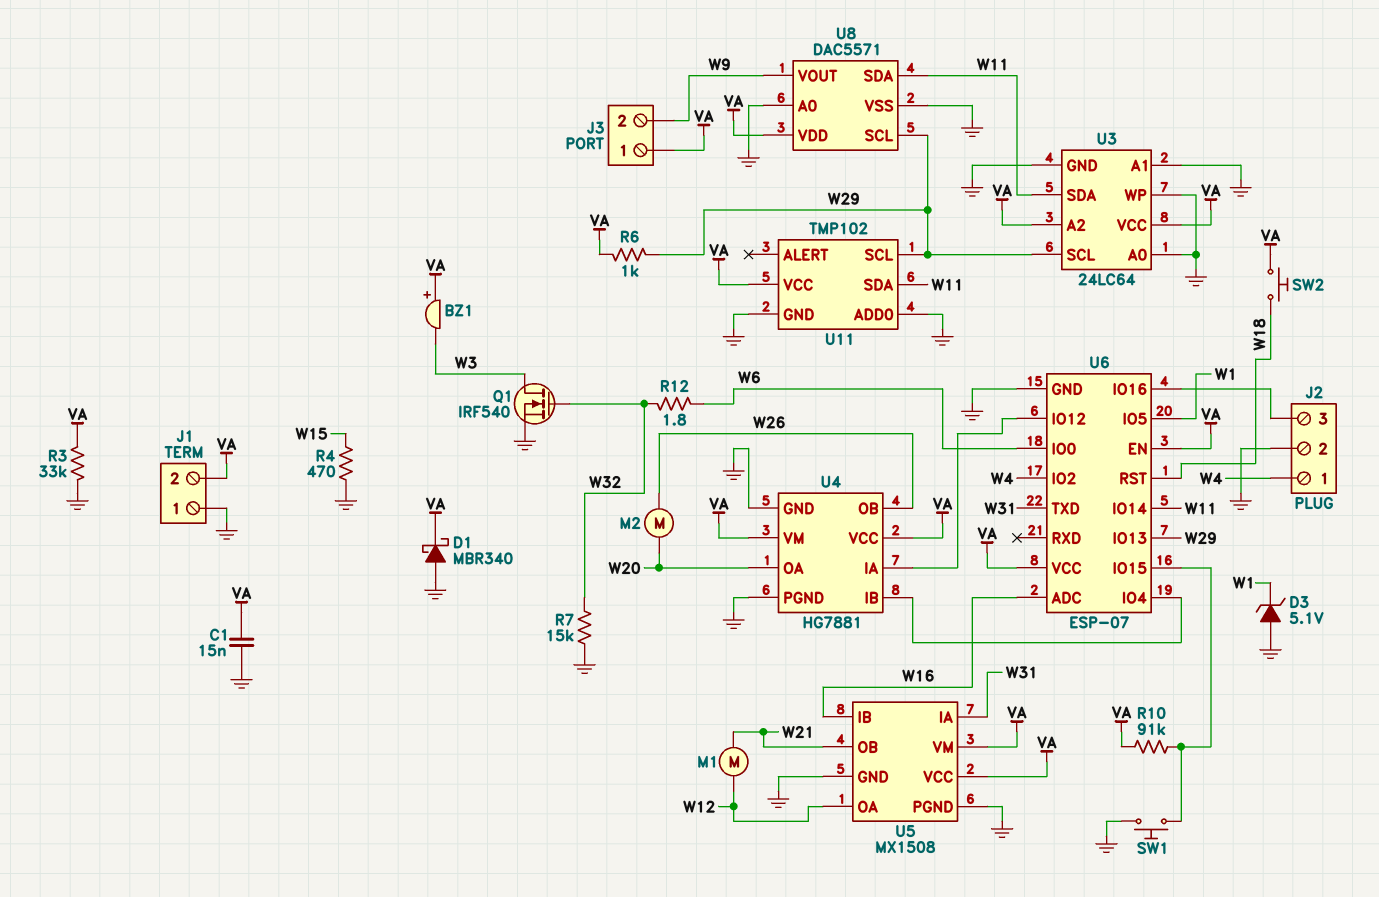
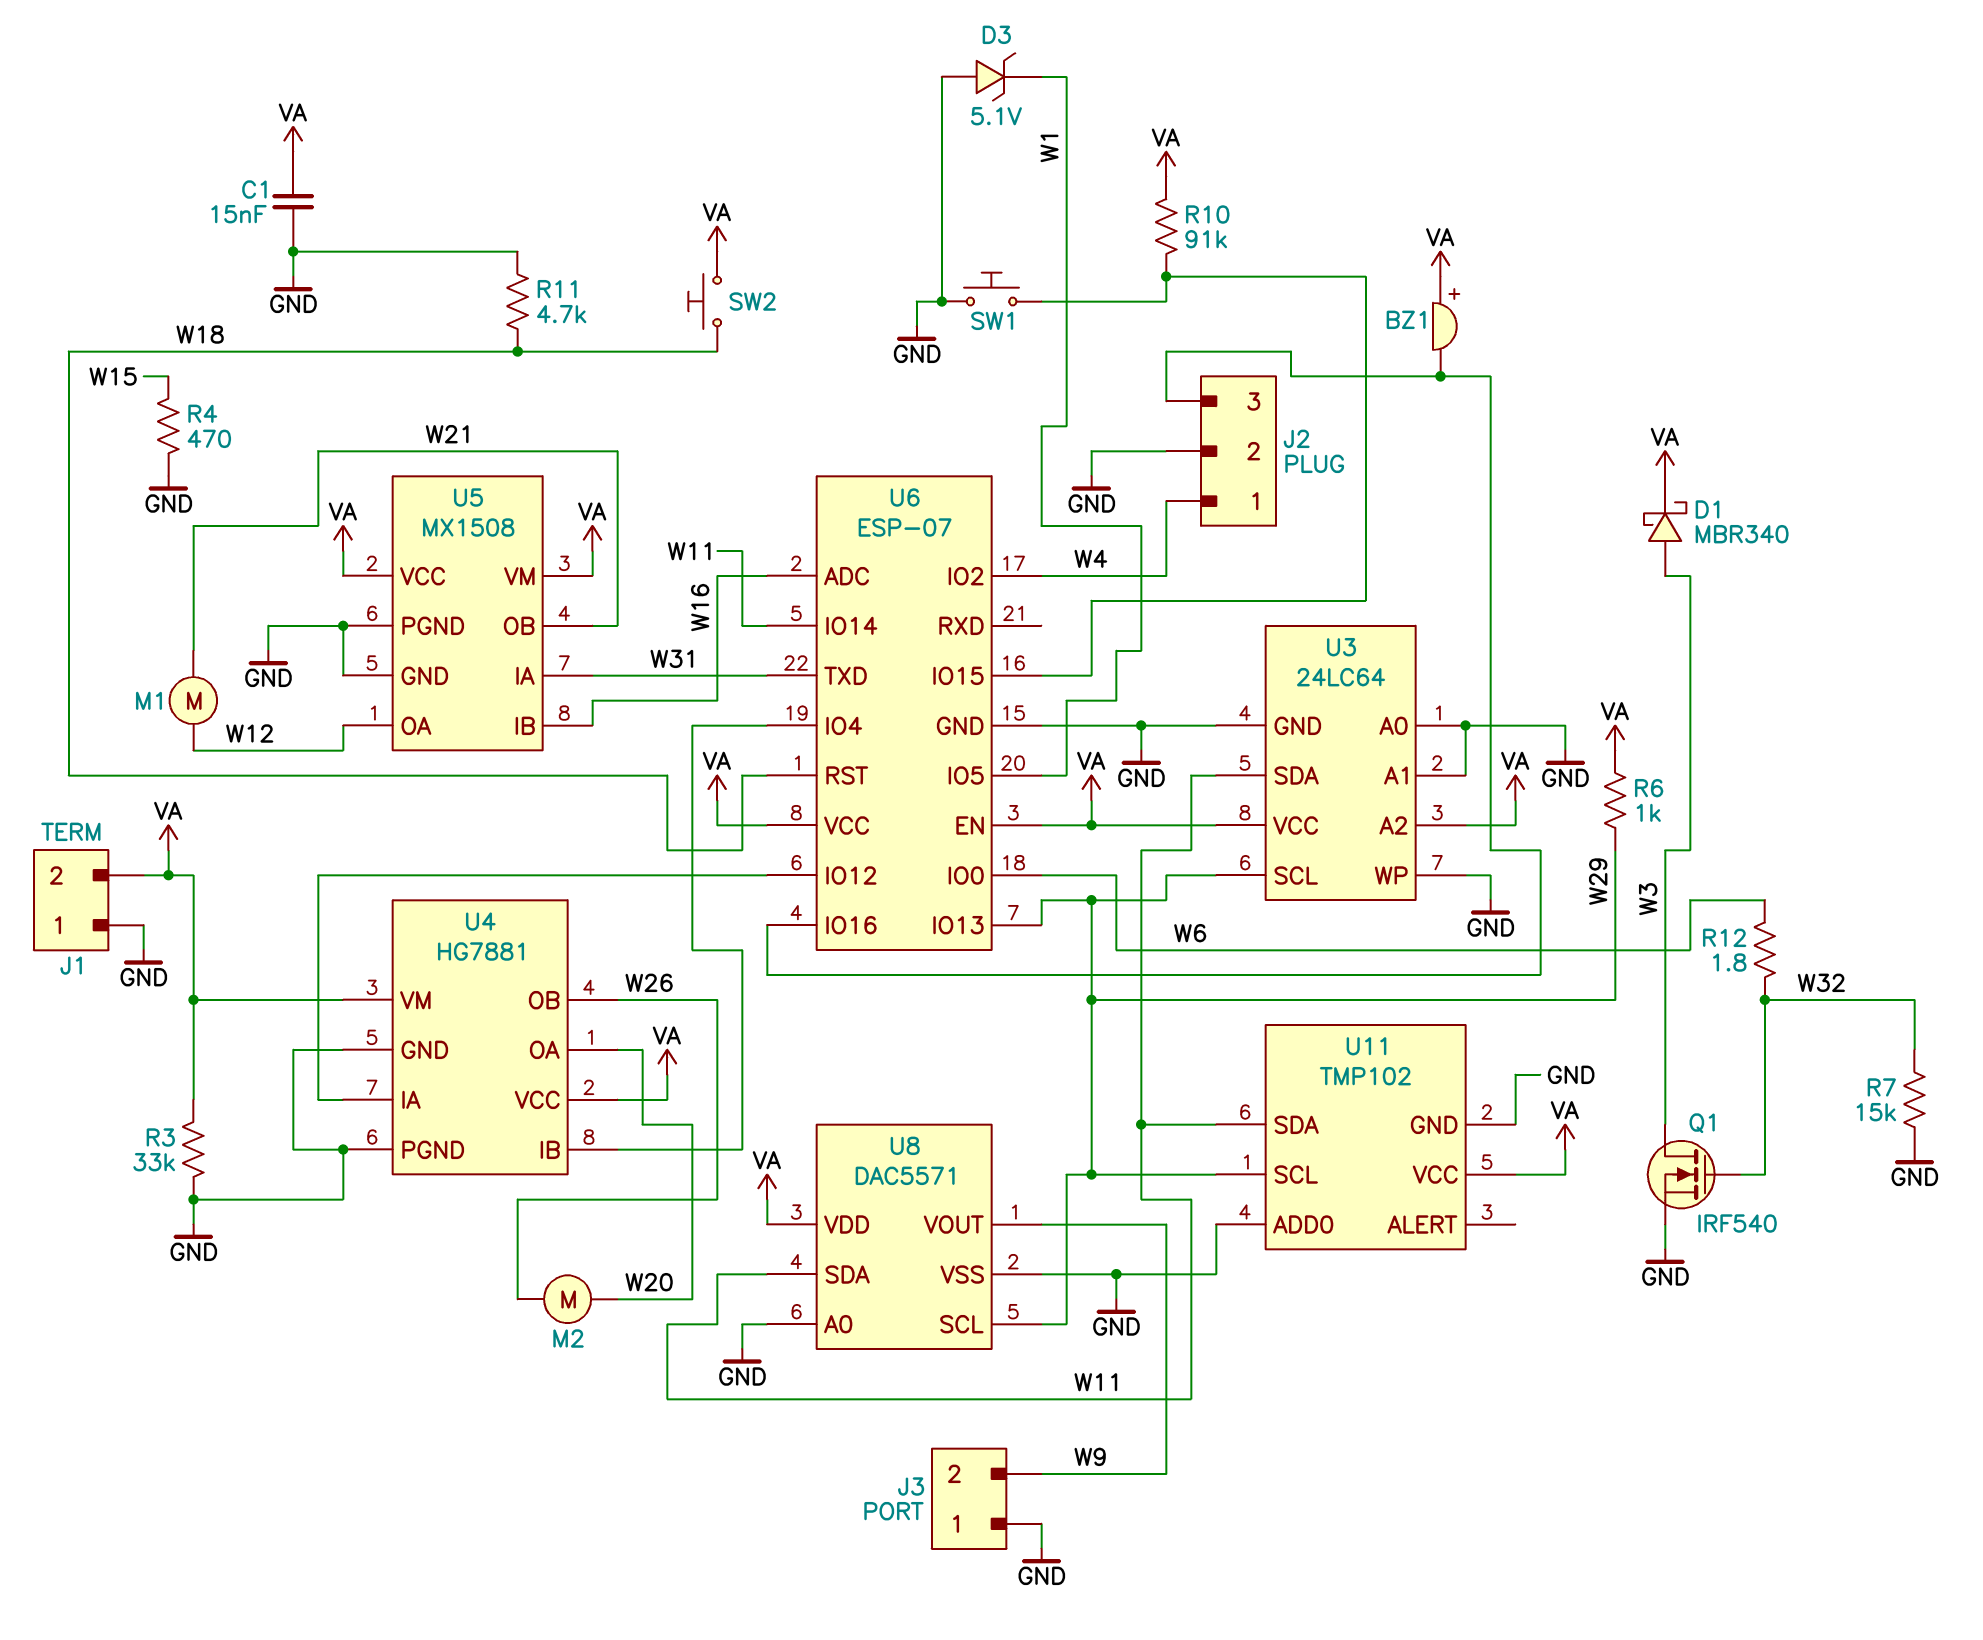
BZ1: buzzer (plus VA, minus W3) -> buzzer (plus VA, minus J2/3)
D1: schottky MBR340 (A GND, K VA) -> schottky MBR340 (A W3, K VA)
J3 pin 1: VA -> GND
R11: none -> 4.7k (GND, W18)

